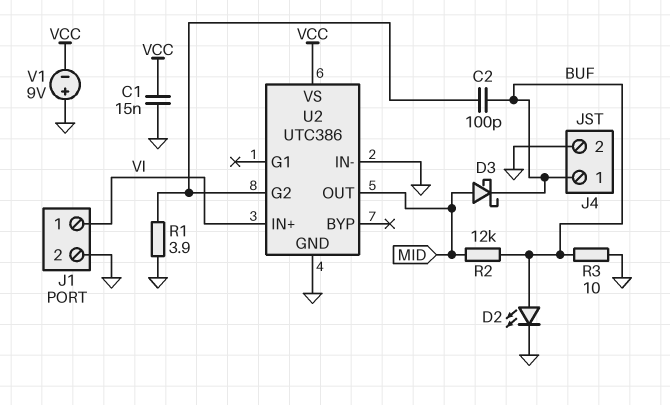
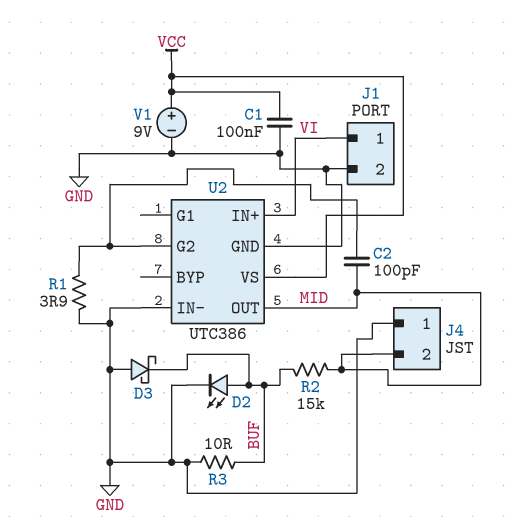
C1: 15nF (GND, VCC) -> 100nF (GND, VCC)
C2: 100pF (BUF, U2/G2) -> 100pF (MID, U2/G2)
D3: schottky (A MID, K BUF) -> schottky (A GND, K BUF)
J4 pin 1: BUF -> GND
J4 pin 2: GND -> MID
R2: 12k (BUF, MID) -> 15k (BUF, MID)
V1: 9V (plus GND, minus VCC) -> 9V (plus VCC, minus GND)

